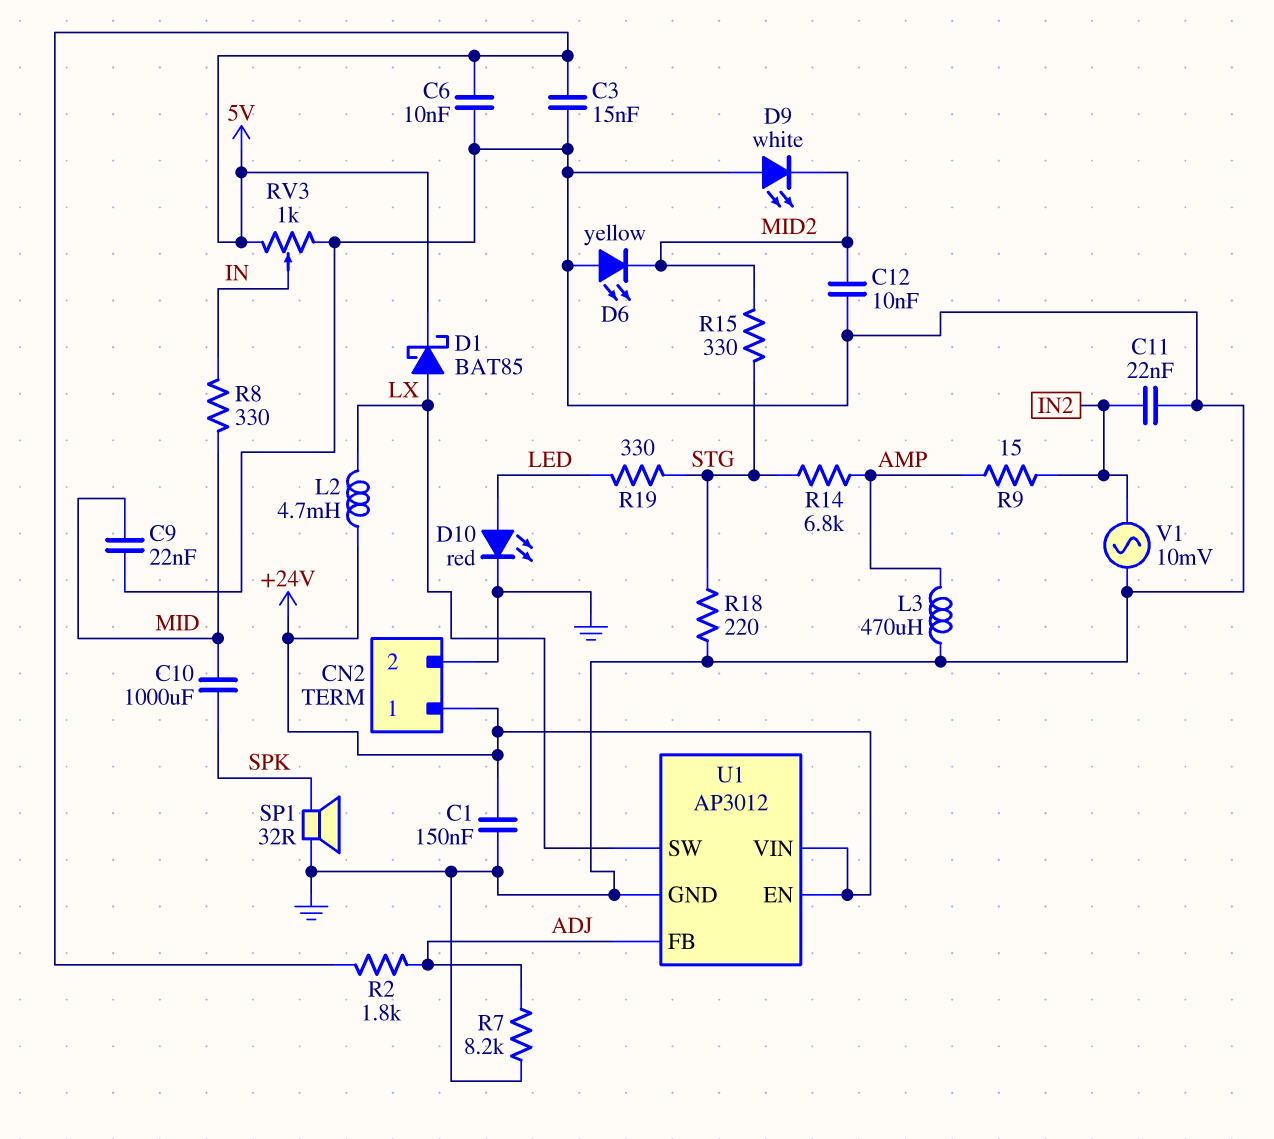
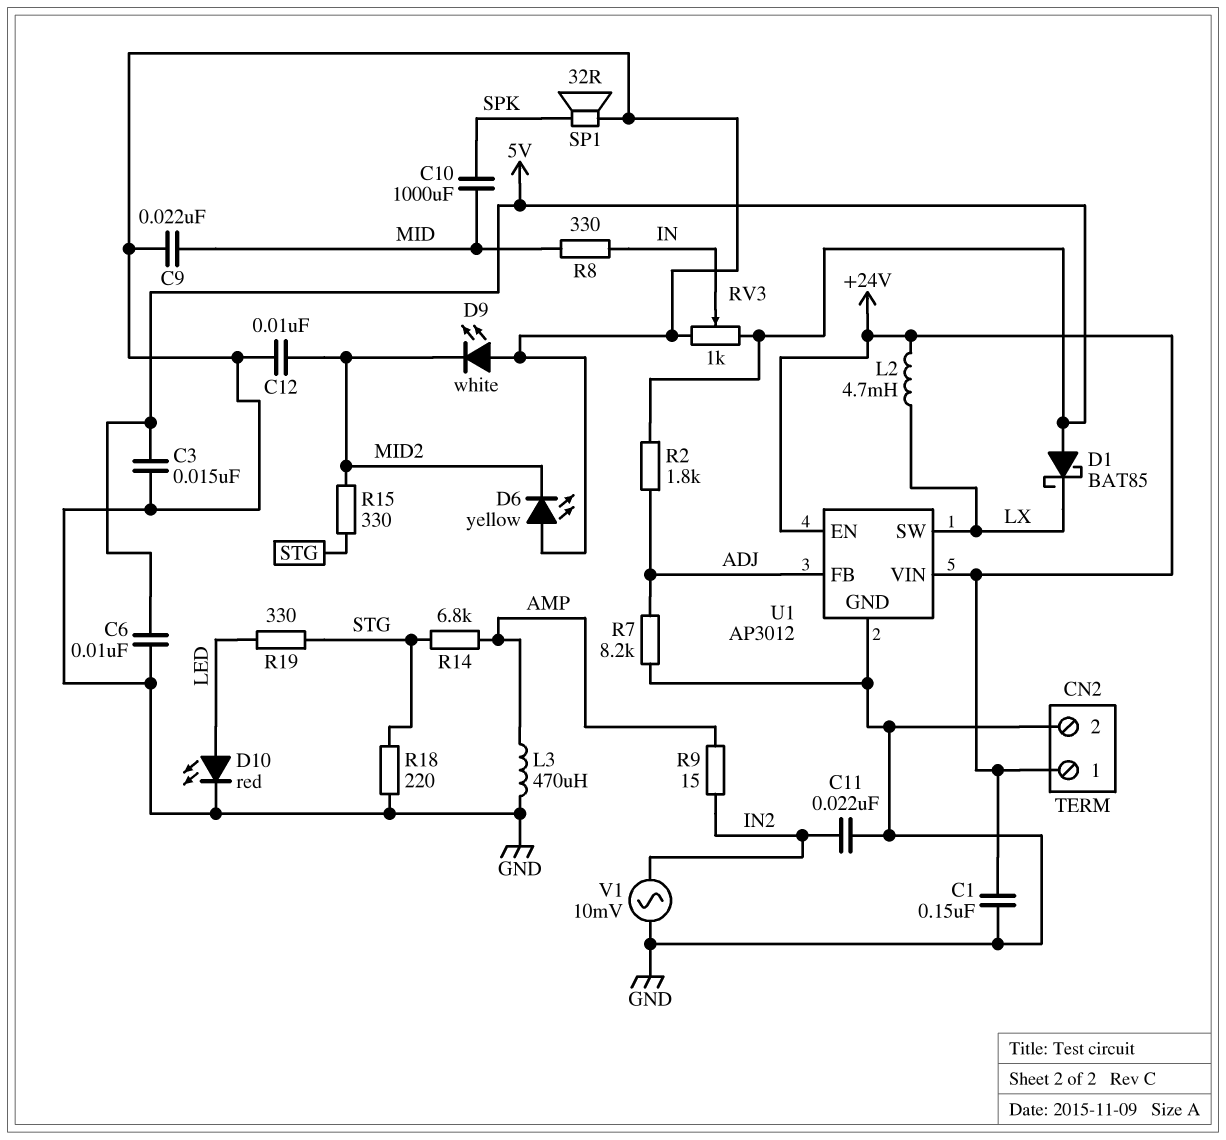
D1: schottky BAT85 (A LX, K 5V) -> schottky BAT85 (A 5V, K LX)

